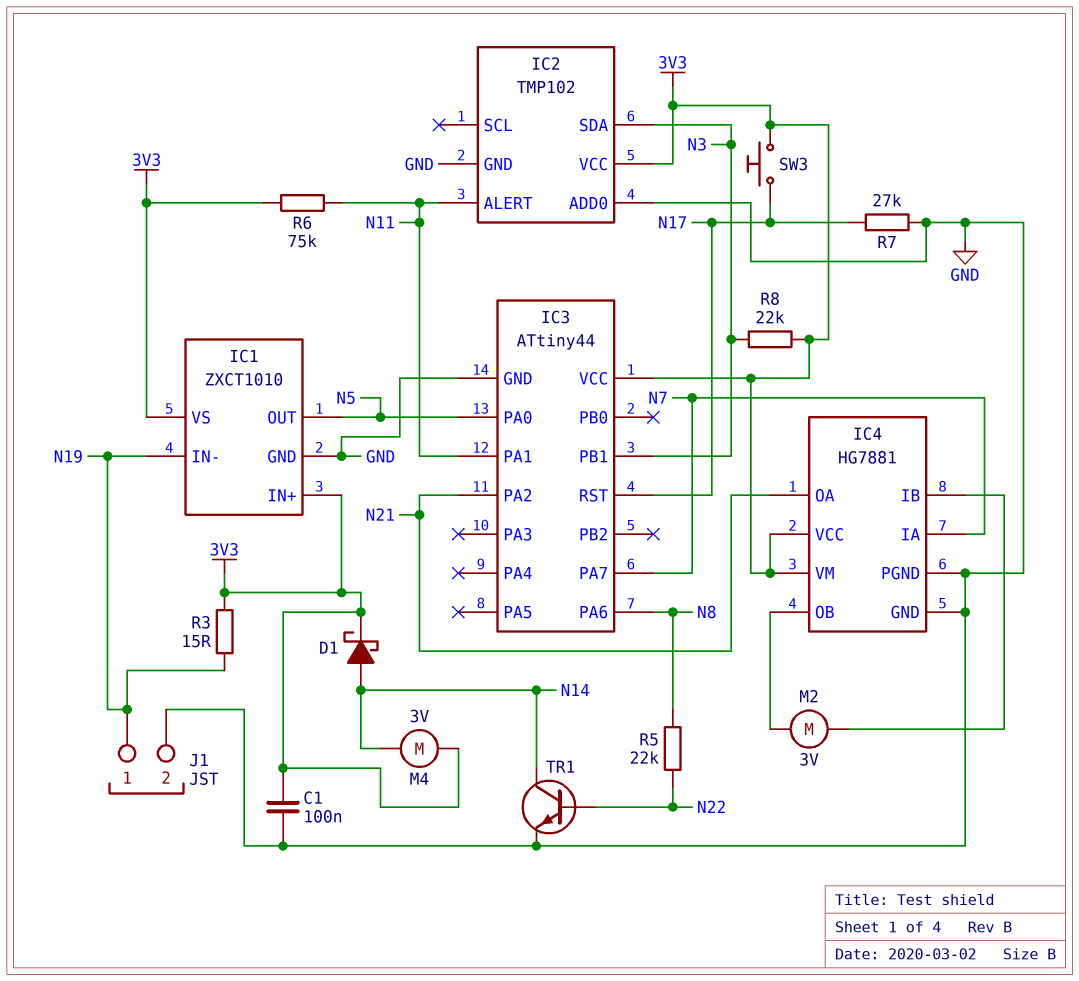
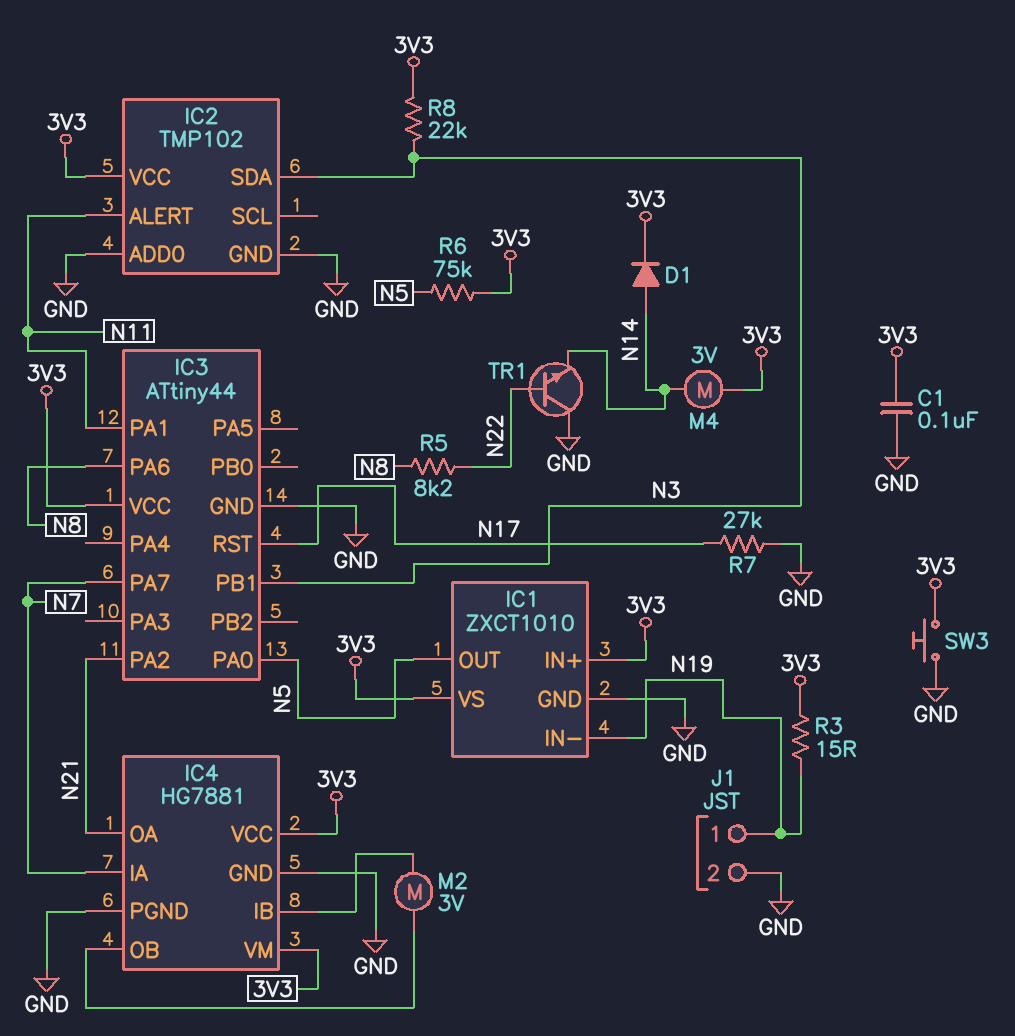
D1: schottky (A N14, K 3V3) -> diode (A N14, K 3V3)
R5: 22k (N8, N22) -> 8.2k (N8, N22)
R6: 75k (3V3, N11) -> 75k (3V3, N5)
SW3: button (3V3, N17) -> button (3V3, GND)
TR1: NPN (B N22, C N14, E GND) -> NPN (B N22, C GND, E N14)

